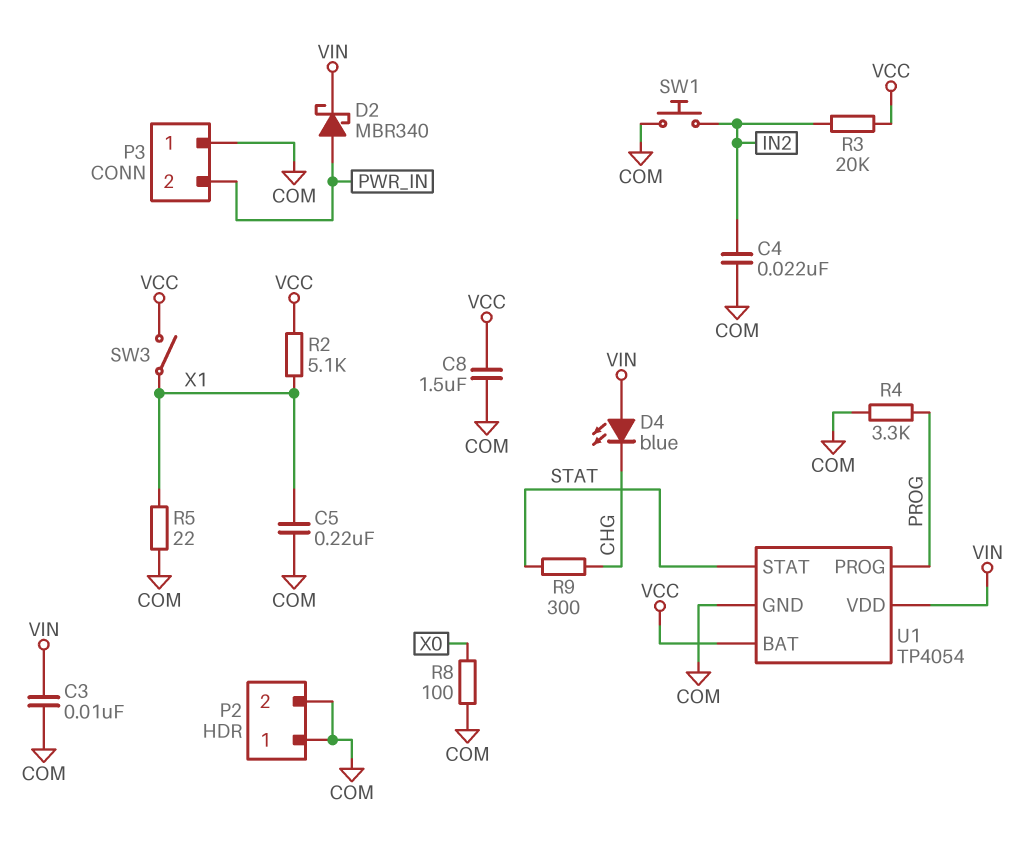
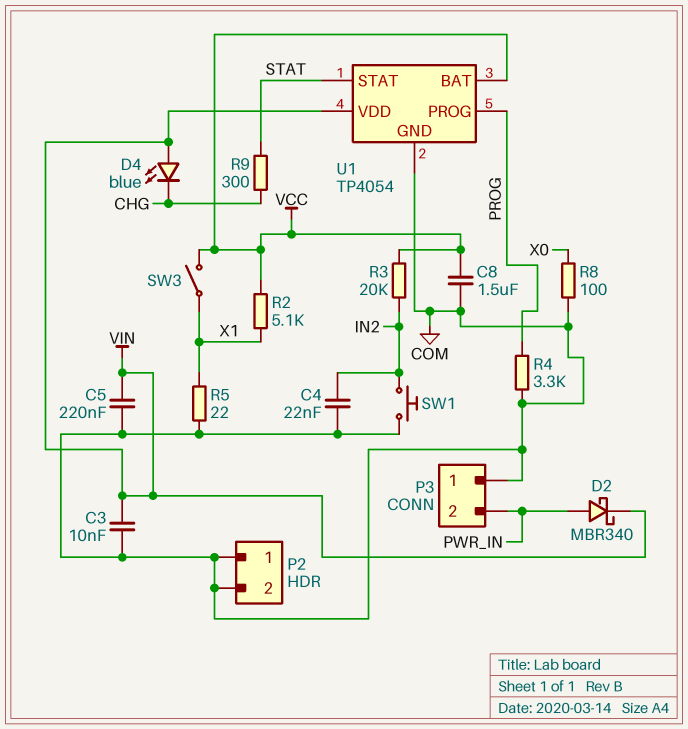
C5: 220nF (COM, X1) -> 220nF (COM, VIN)

